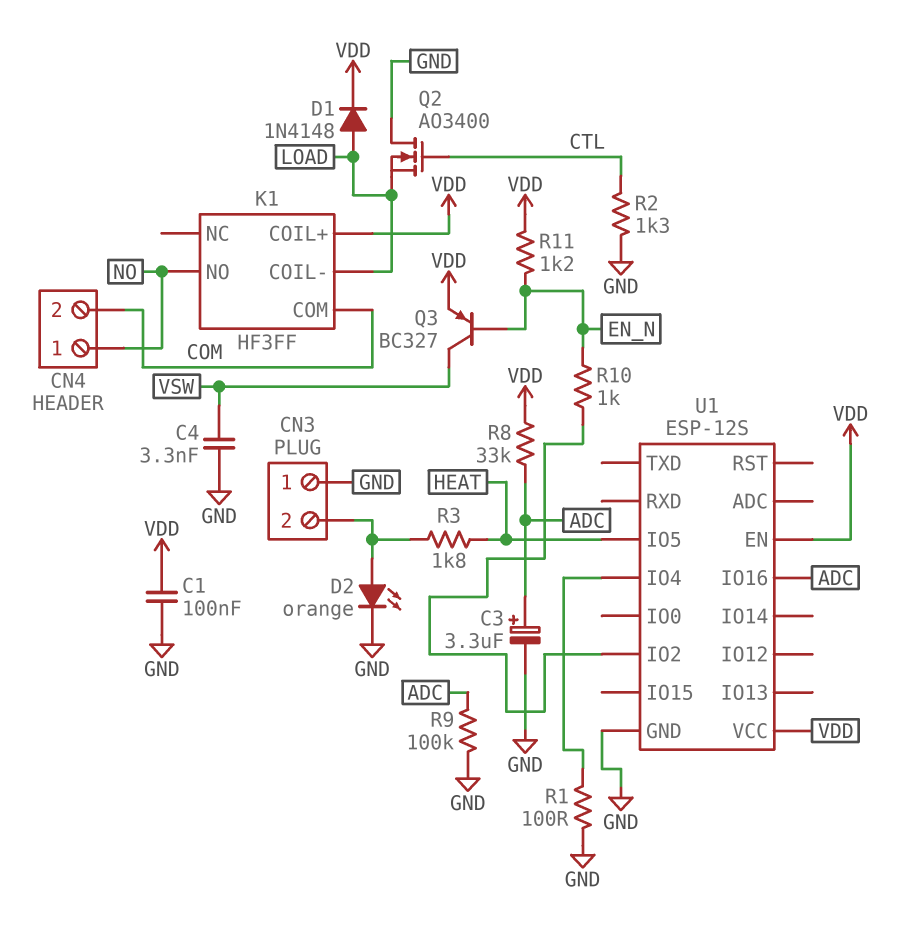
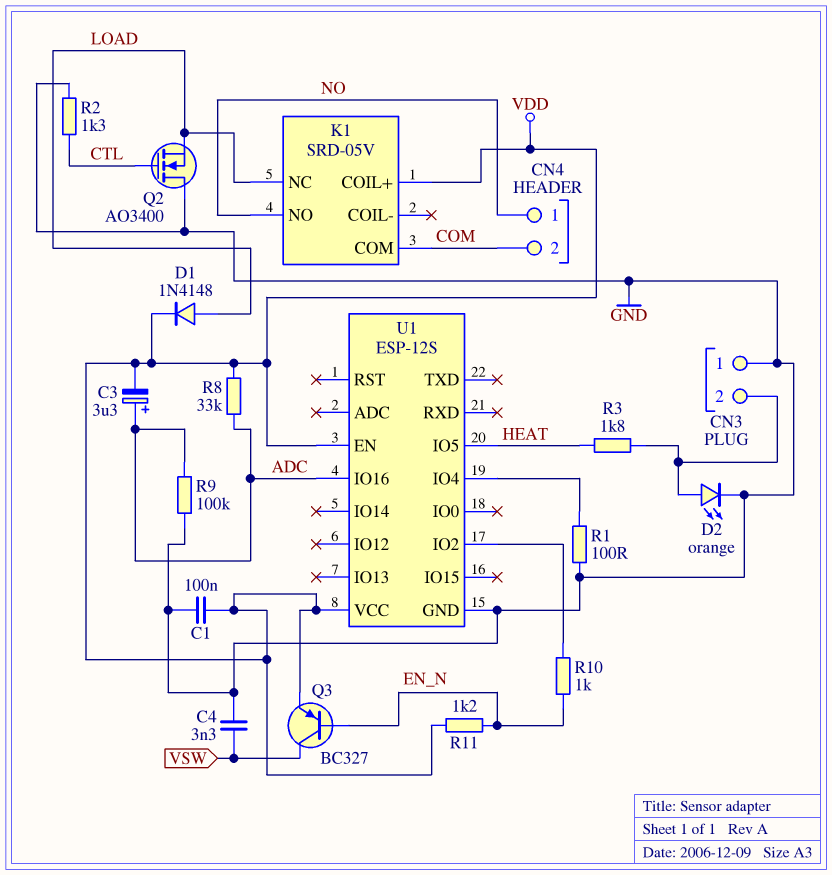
C3: 3.3uF (plus ADC, minus GND) -> 3.3uF (plus ADC, minus VDD)
K1: HF3FF -> SRD-05V
K1 pin COIL-: LOAD -> none
K1 pin NC: none -> LOAD

